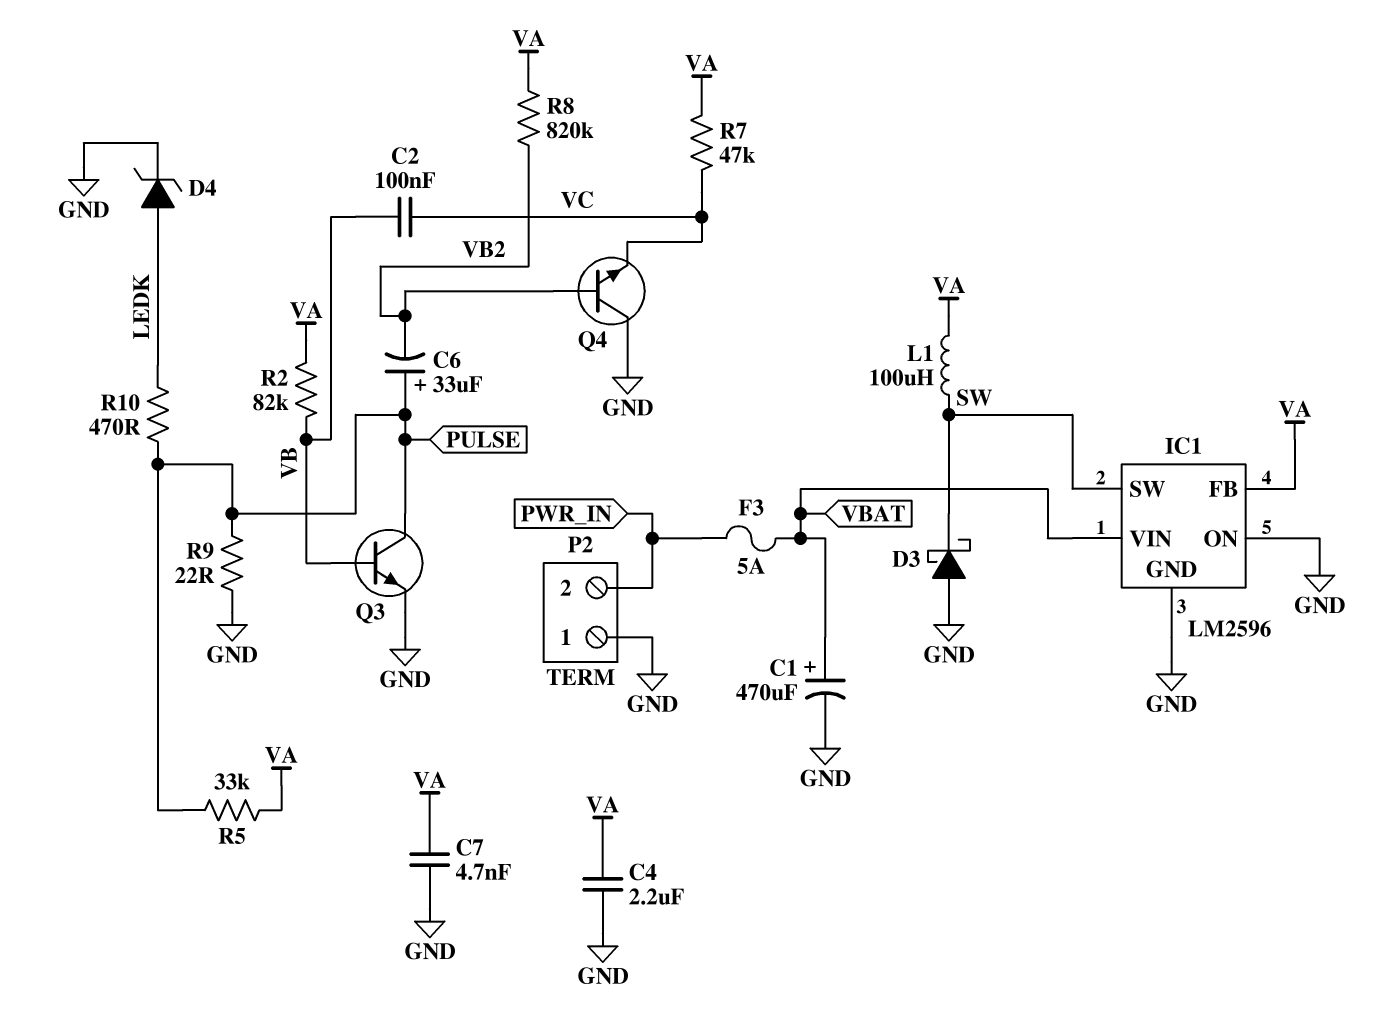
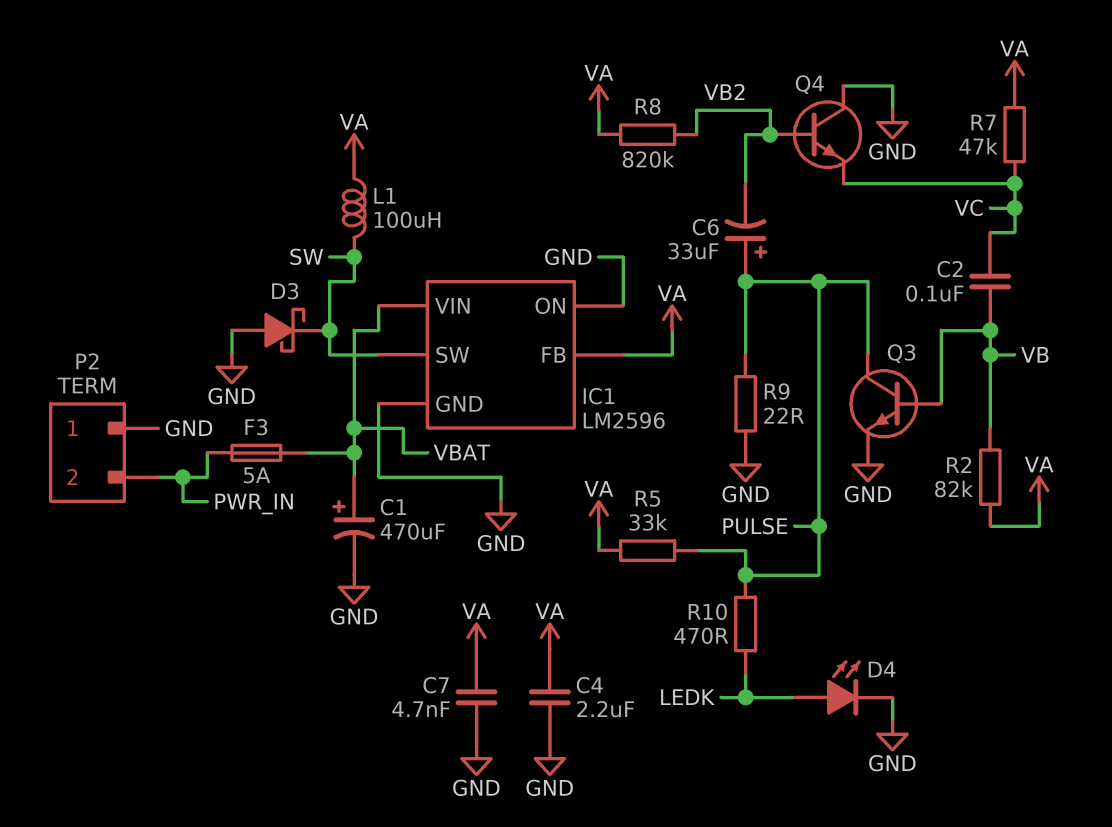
D4: zener (A LEDK, K GND) -> LED (A LEDK, K GND)

